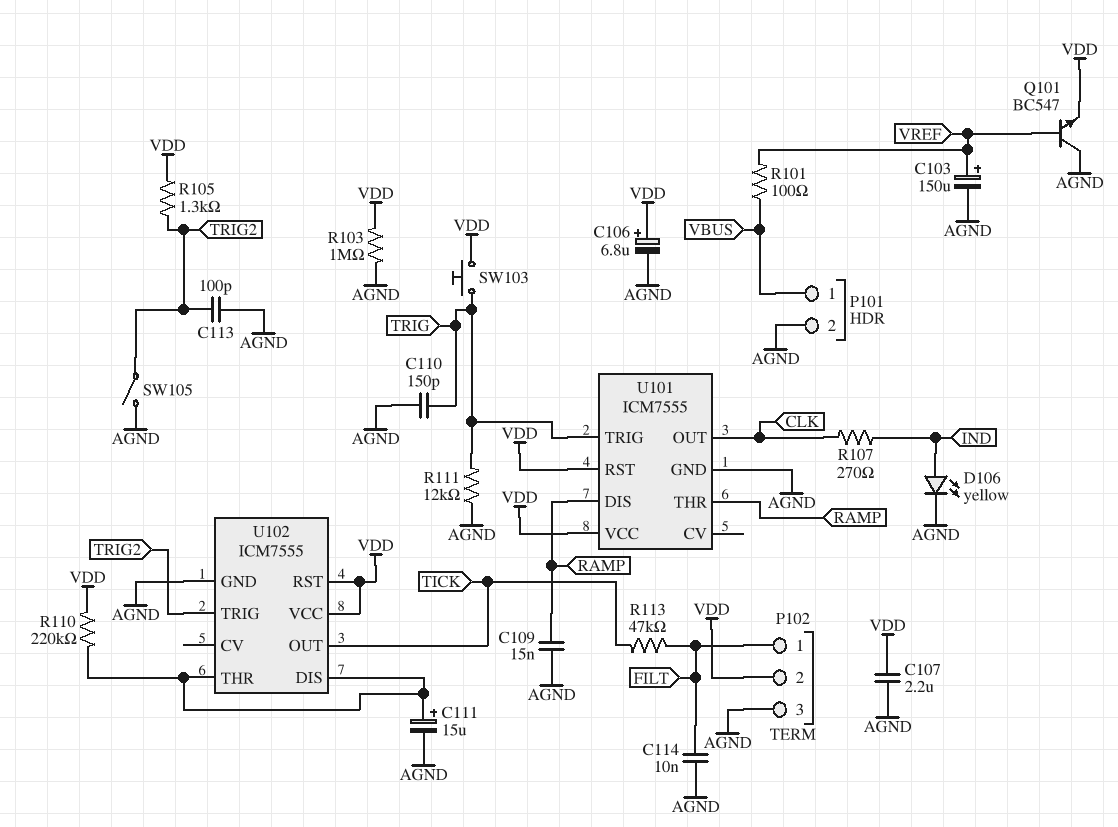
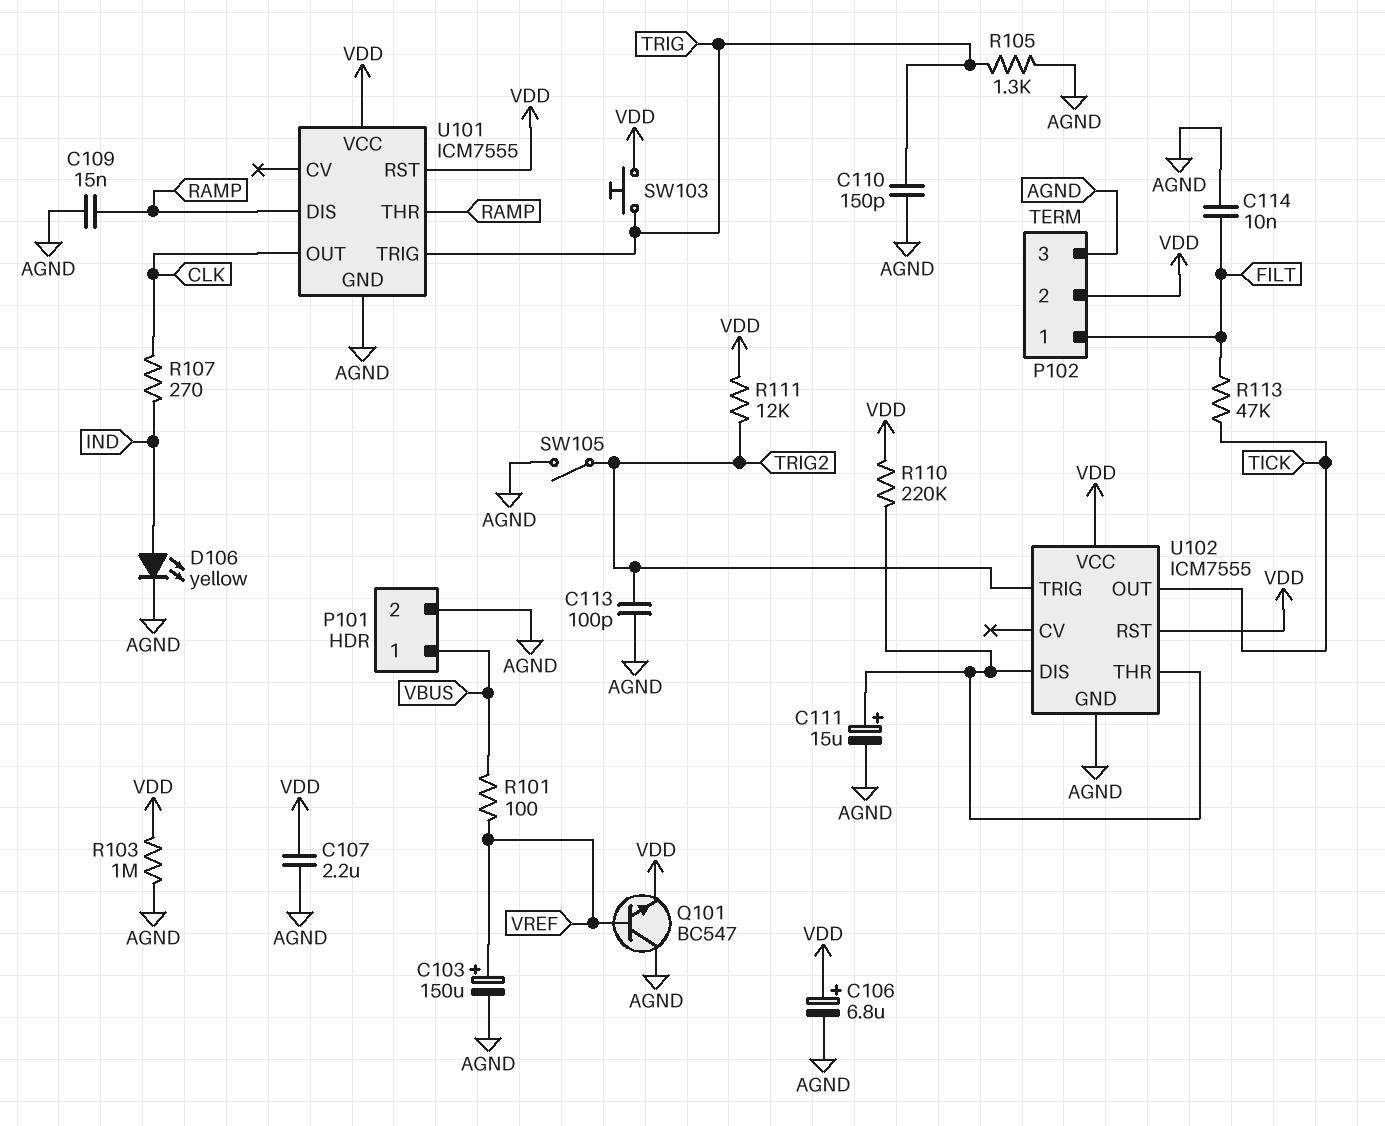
R105: 1.3k (TRIG2, VDD) -> 1.3k (AGND, TRIG)
R111: 12k (AGND, TRIG) -> 12k (TRIG2, VDD)

